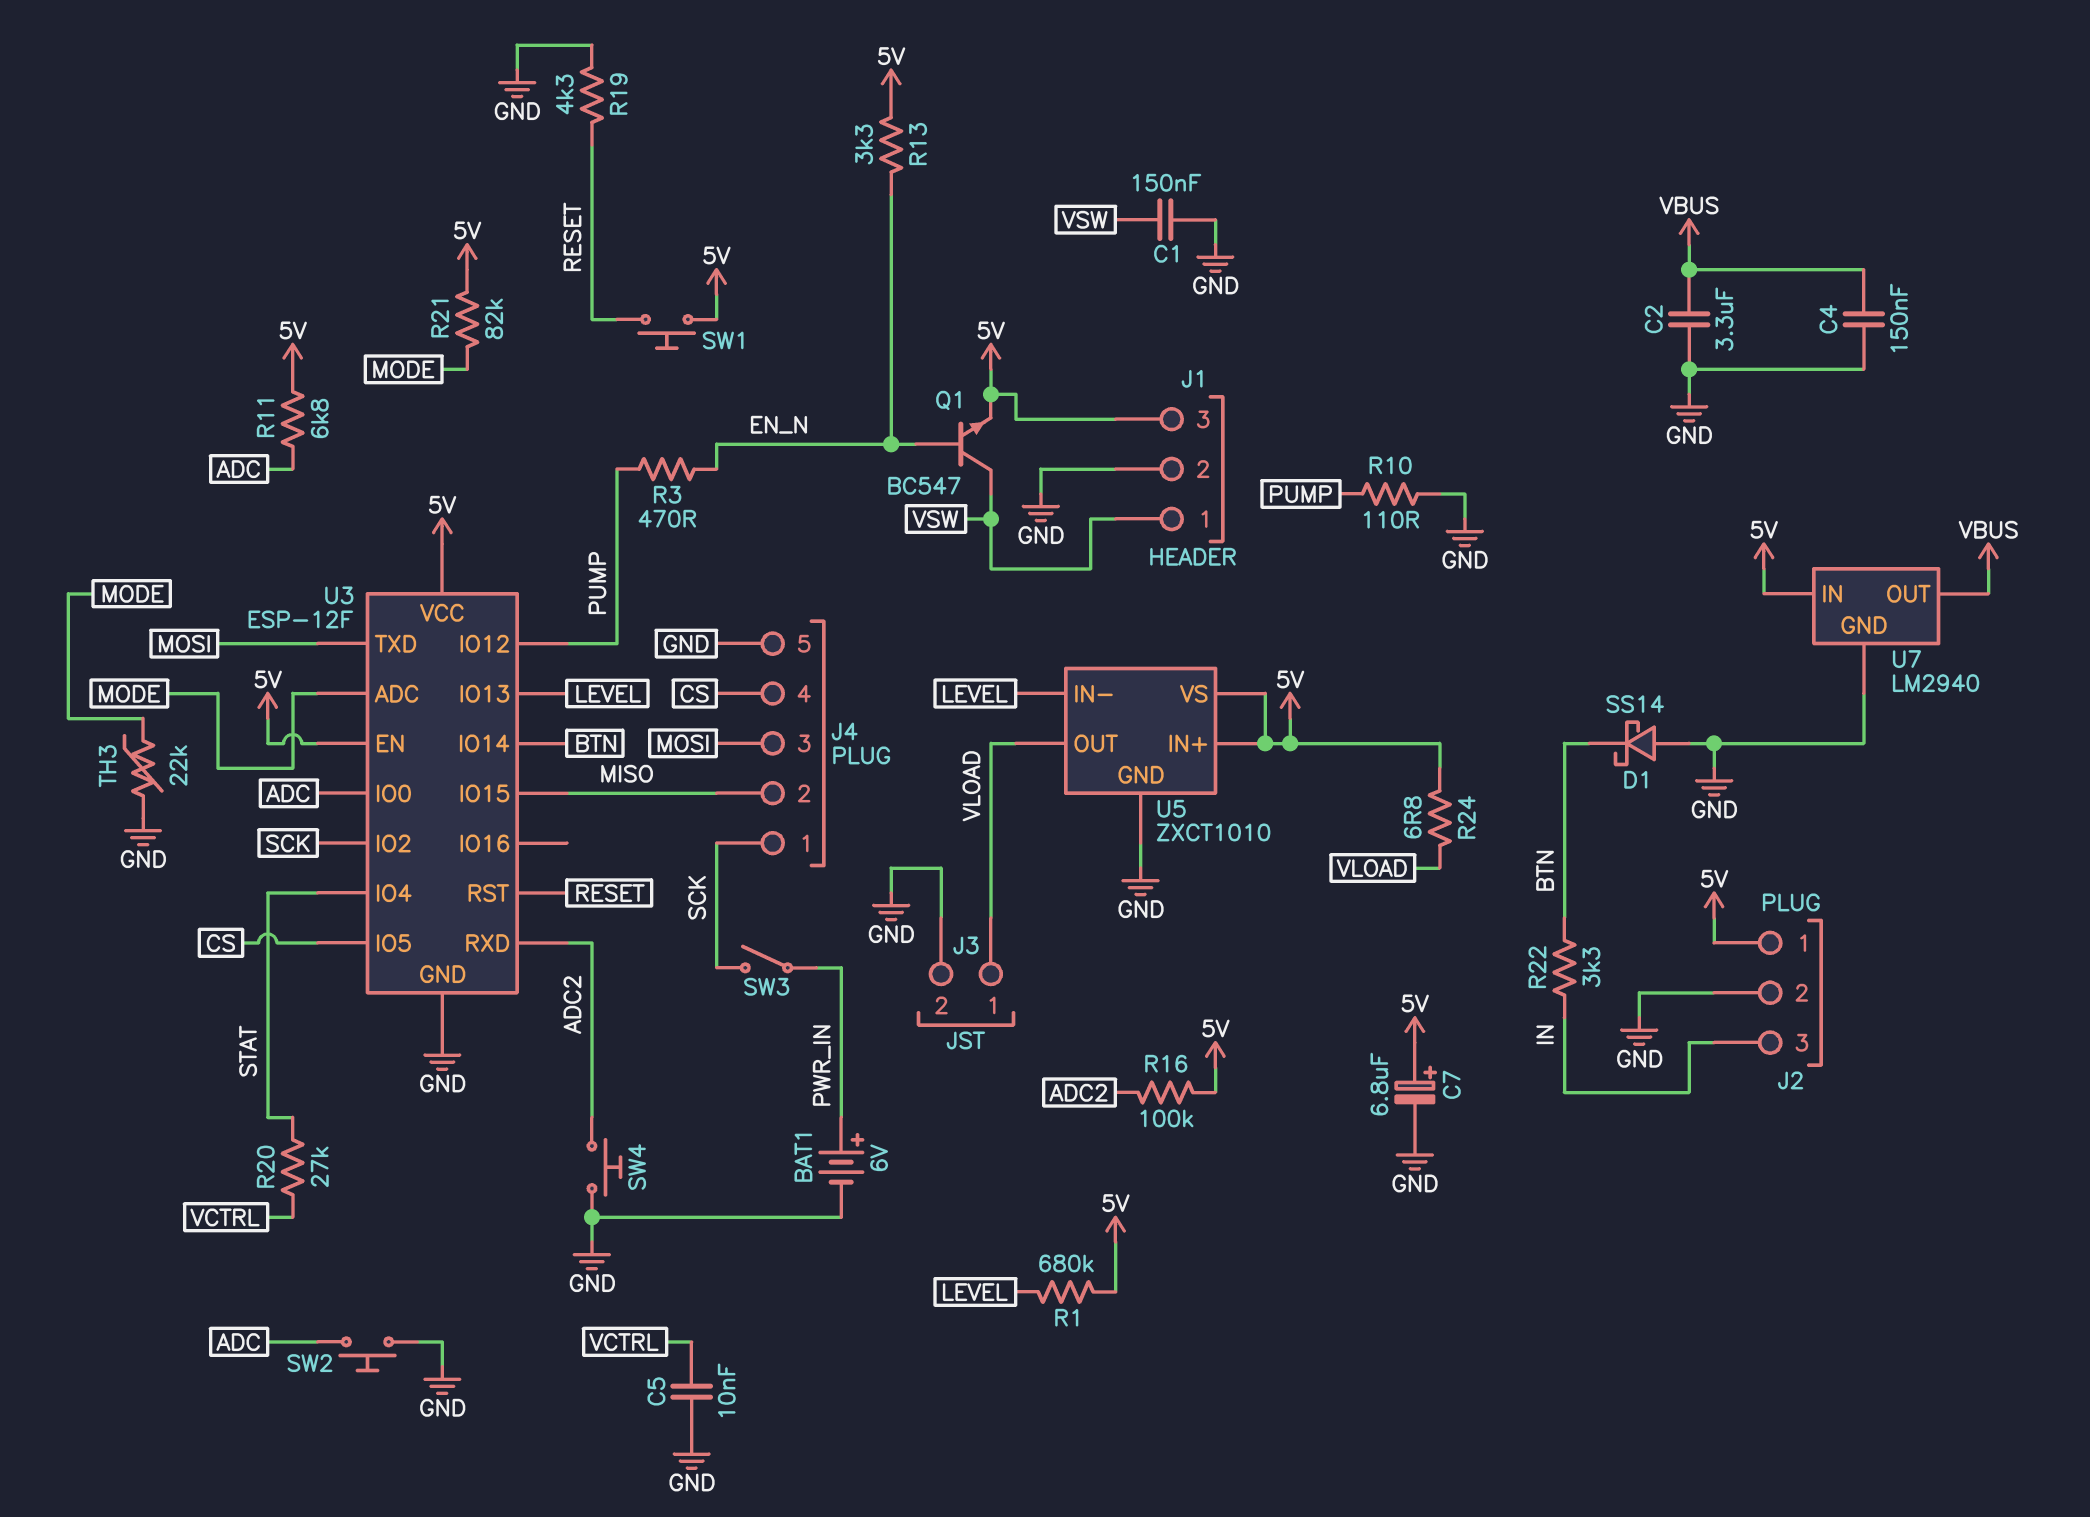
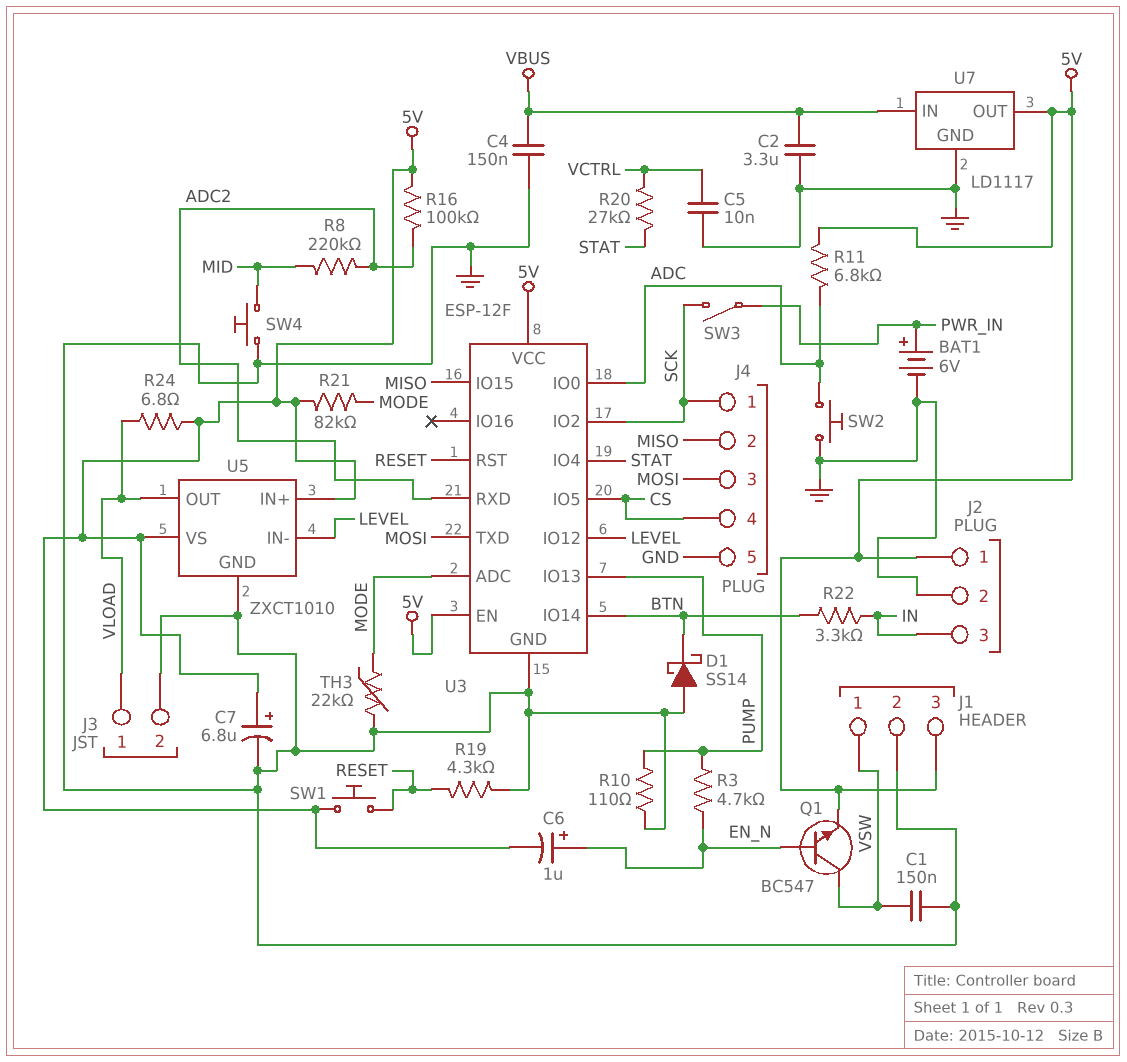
C6: none -> 1uF (plus EN_N, minus 5V)
R1: 680k (5V, LEVEL) -> none
R3: 470 (EN_N, PUMP) -> 4.7k (EN_N, PUMP)
R8: none -> 220k (ADC2, MID)
R13: 3.3k (5V, EN_N) -> none
SW4: button (ADC2, GND) -> button (GND, MID)
U3 pin IO12: PUMP -> LEVEL
U3 pin IO13: LEVEL -> PUMP
U7: LM2940 -> LD1117
U7 pin IN: 5V -> VBUS
U7 pin OUT: VBUS -> 5V

